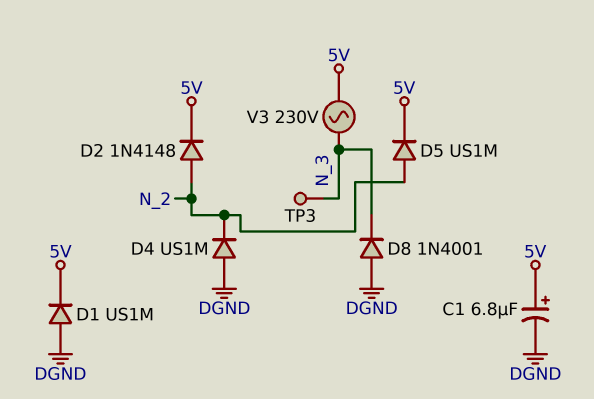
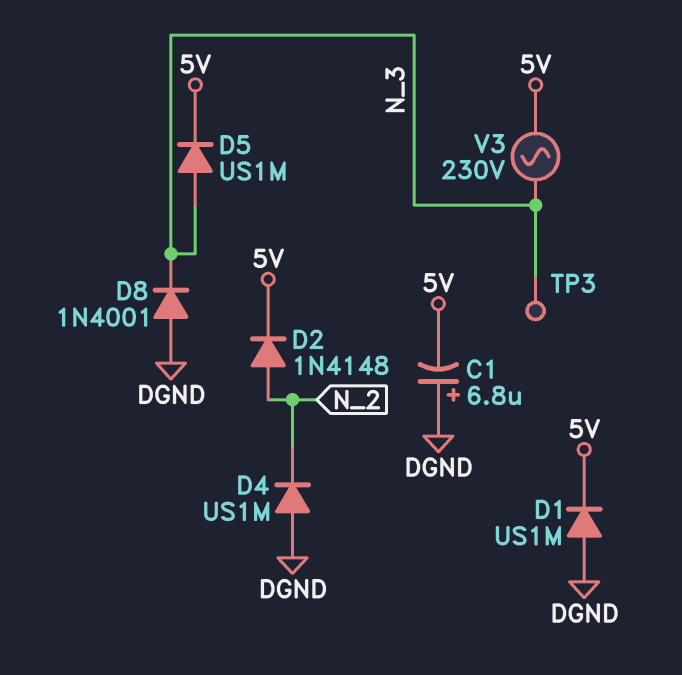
C1: 6.8uF (plus 5V, minus DGND) -> 6.8uF (plus DGND, minus 5V)
D5: diode US1M (A N_2, K 5V) -> diode US1M (A N_3, K 5V)

